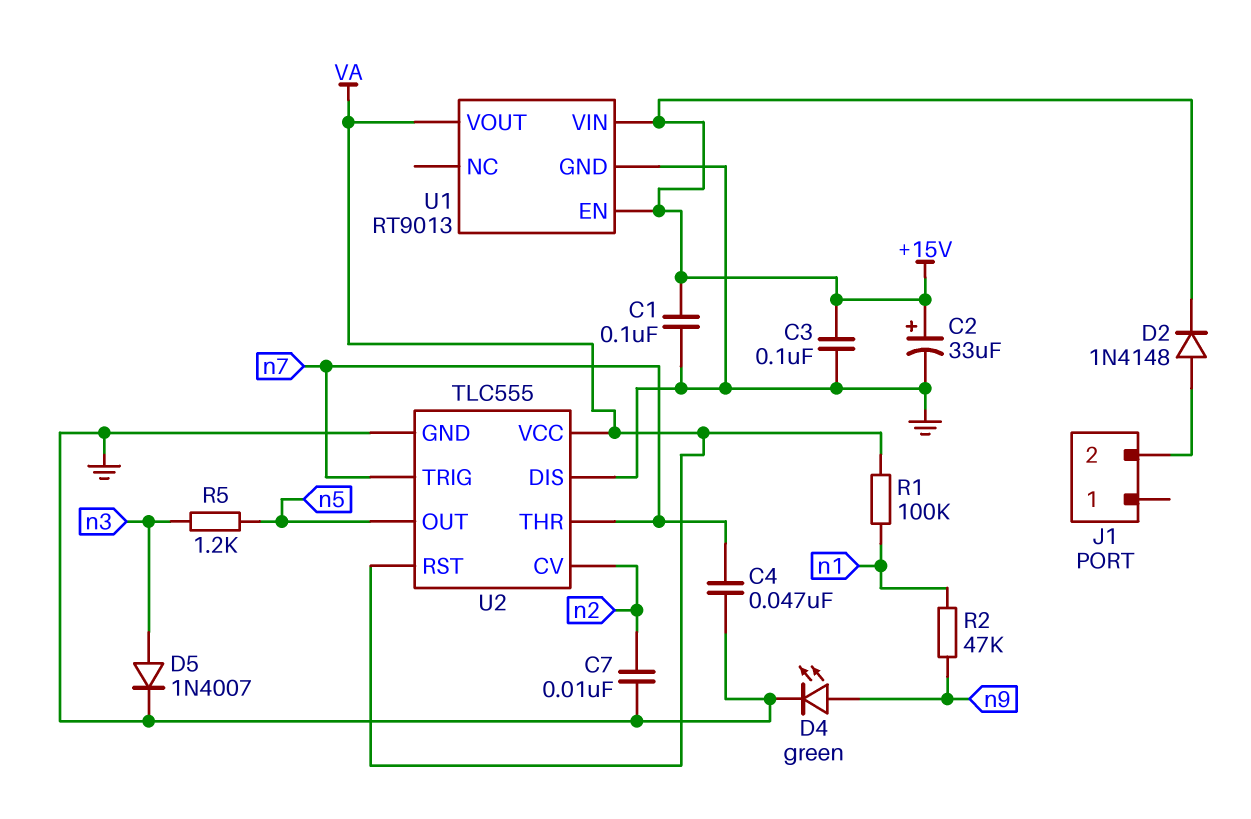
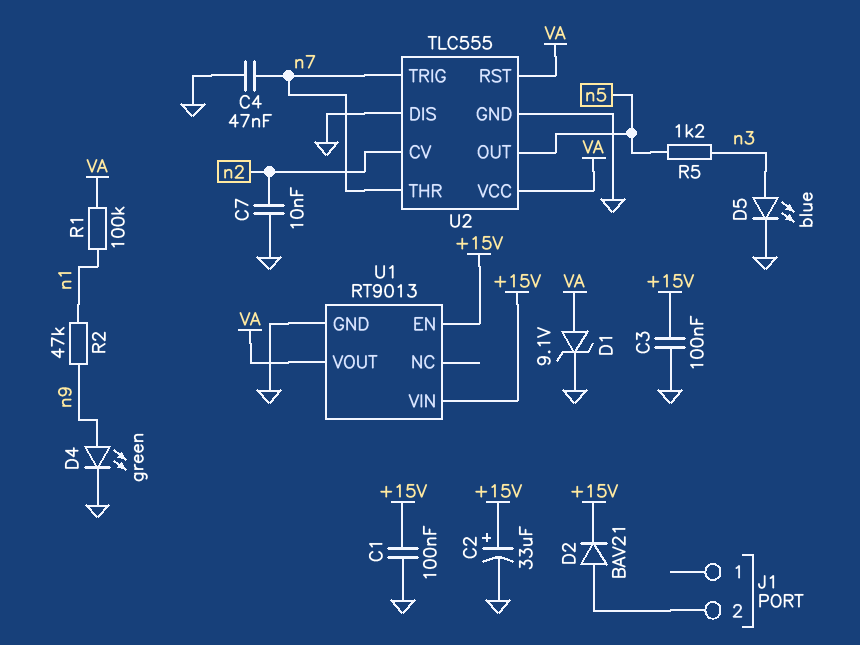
D1: none -> zener 9.1V (A VA, K GND)
D2: diode 1N4148 (A J1/2, K +15V) -> diode BAV21 (A J1/2, K +15V)
D5: diode 1N4007 (A n3, K GND) -> LED blue (A n3, K GND)

